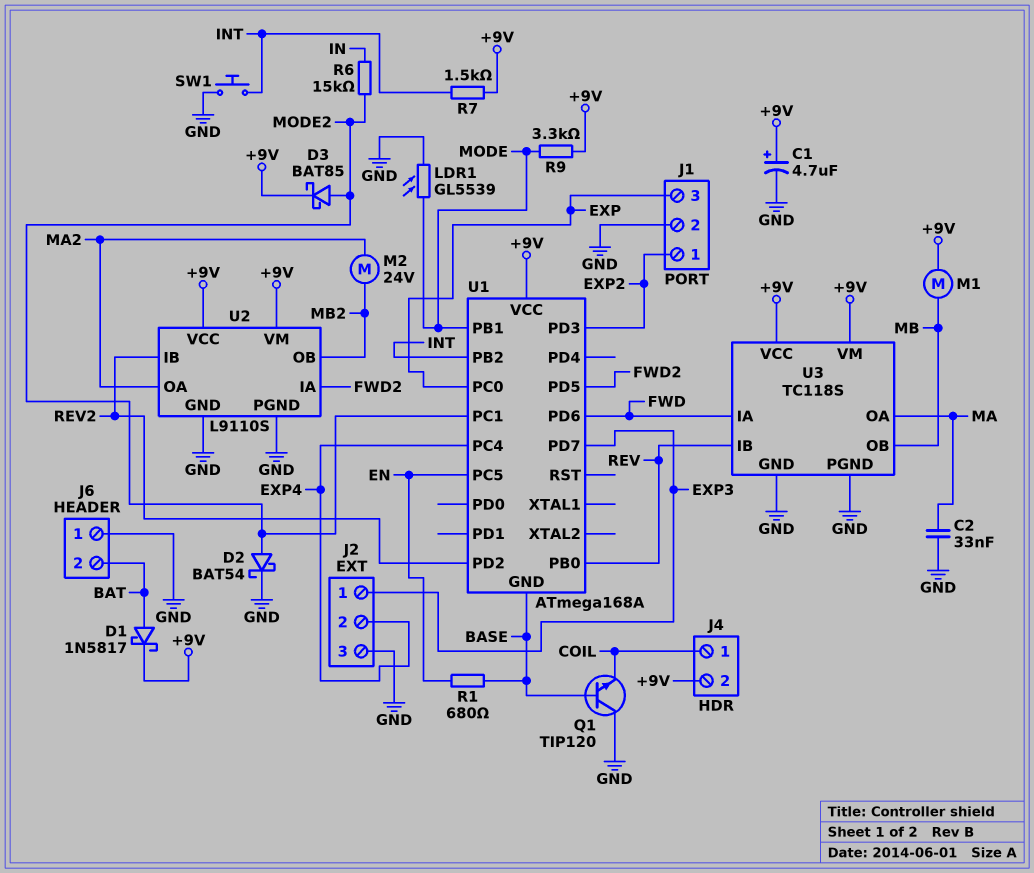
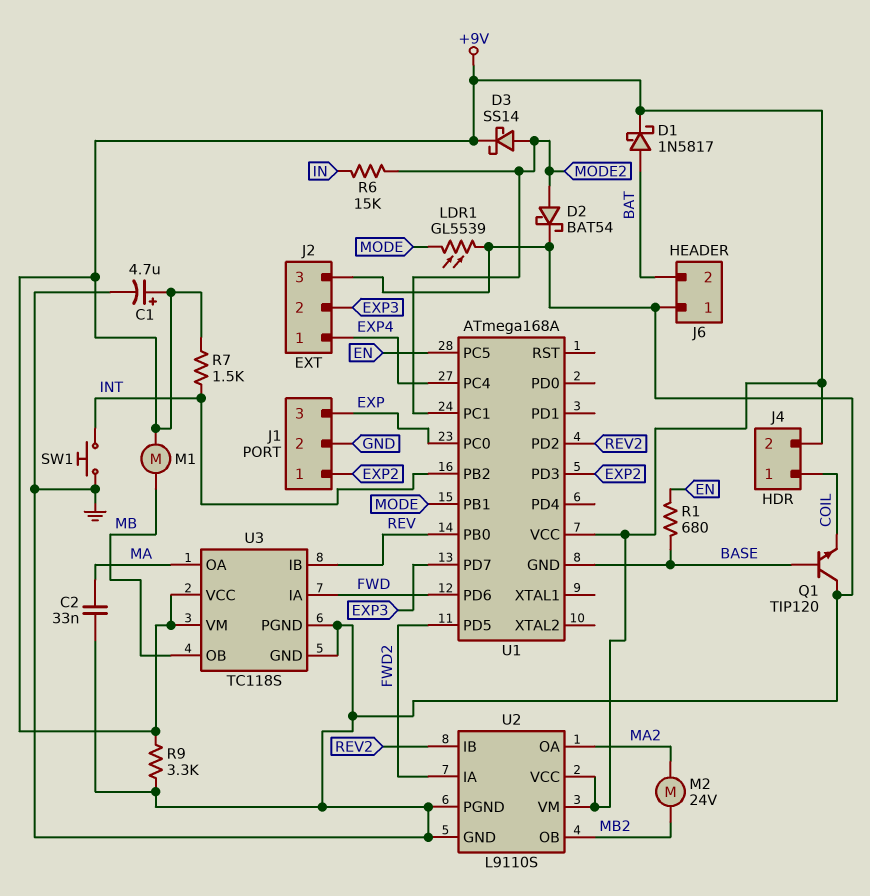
D3: schottky BAT85 (A MODE2, K +9V) -> schottky SS14 (A MODE2, K +9V)
J2 pin 1: EXP3 -> EXP4
J2 pin 2: EXP4 -> EXP3
R9: 3.3k (+9V, MODE) -> 3.3k (+9V, GND)

